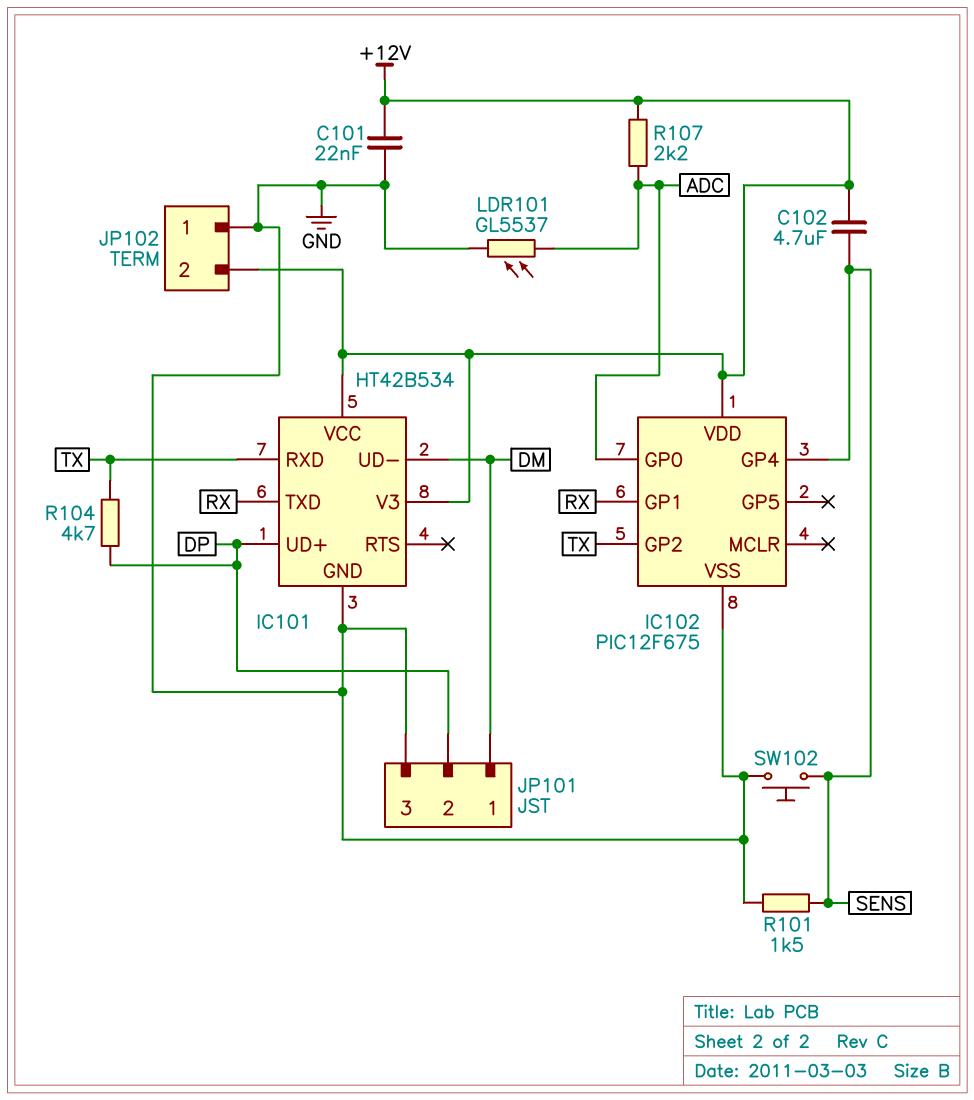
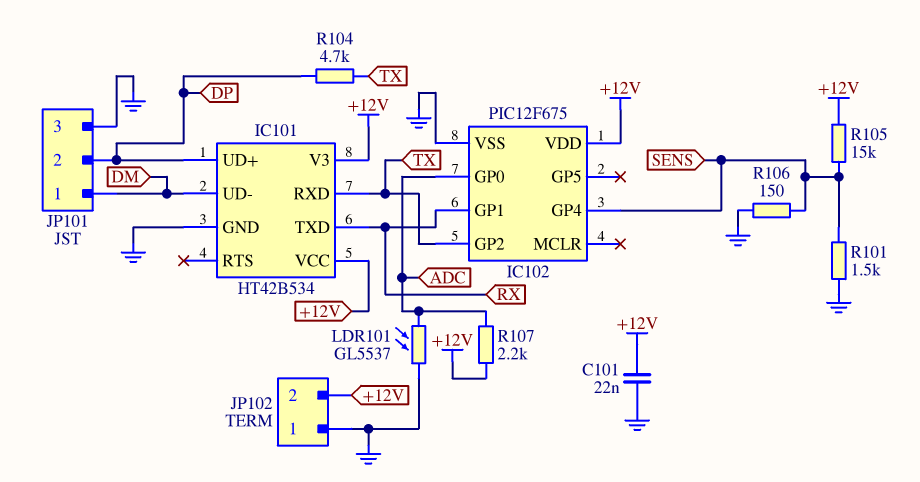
C102: 4.7uF (+12V, SENS) -> none
R105: none -> 15k (+12V, SENS)
R106: none -> 150 (GND, SENS)
SW102: button (GND, SENS) -> none

